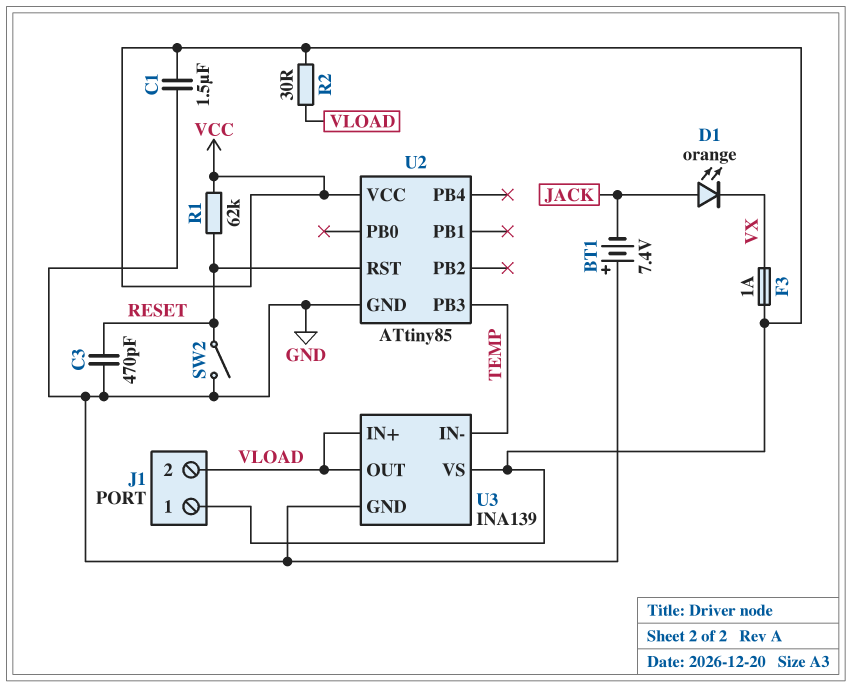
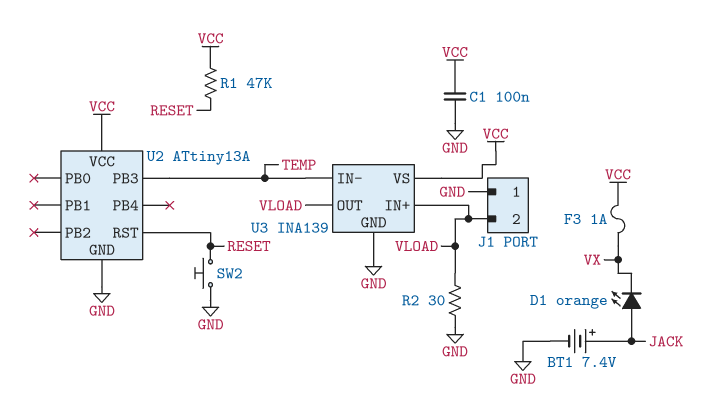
BT1: 7.4V (plus GND, minus JACK) -> 7.4V (plus JACK, minus GND)
C1: 1.5uF (GND, VCC) -> 100nF (GND, VCC)
C3: 470pF (GND, RESET) -> none
J1 pin 1: VCC -> GND
R1: 62k (RESET, VCC) -> 47k (RESET, VCC)
R2: 30 (VCC, VLOAD) -> 30 (GND, VLOAD)
SW2: switch (GND, RESET) -> button (GND, RESET)
U2: ATtiny85 -> ATtiny13A

